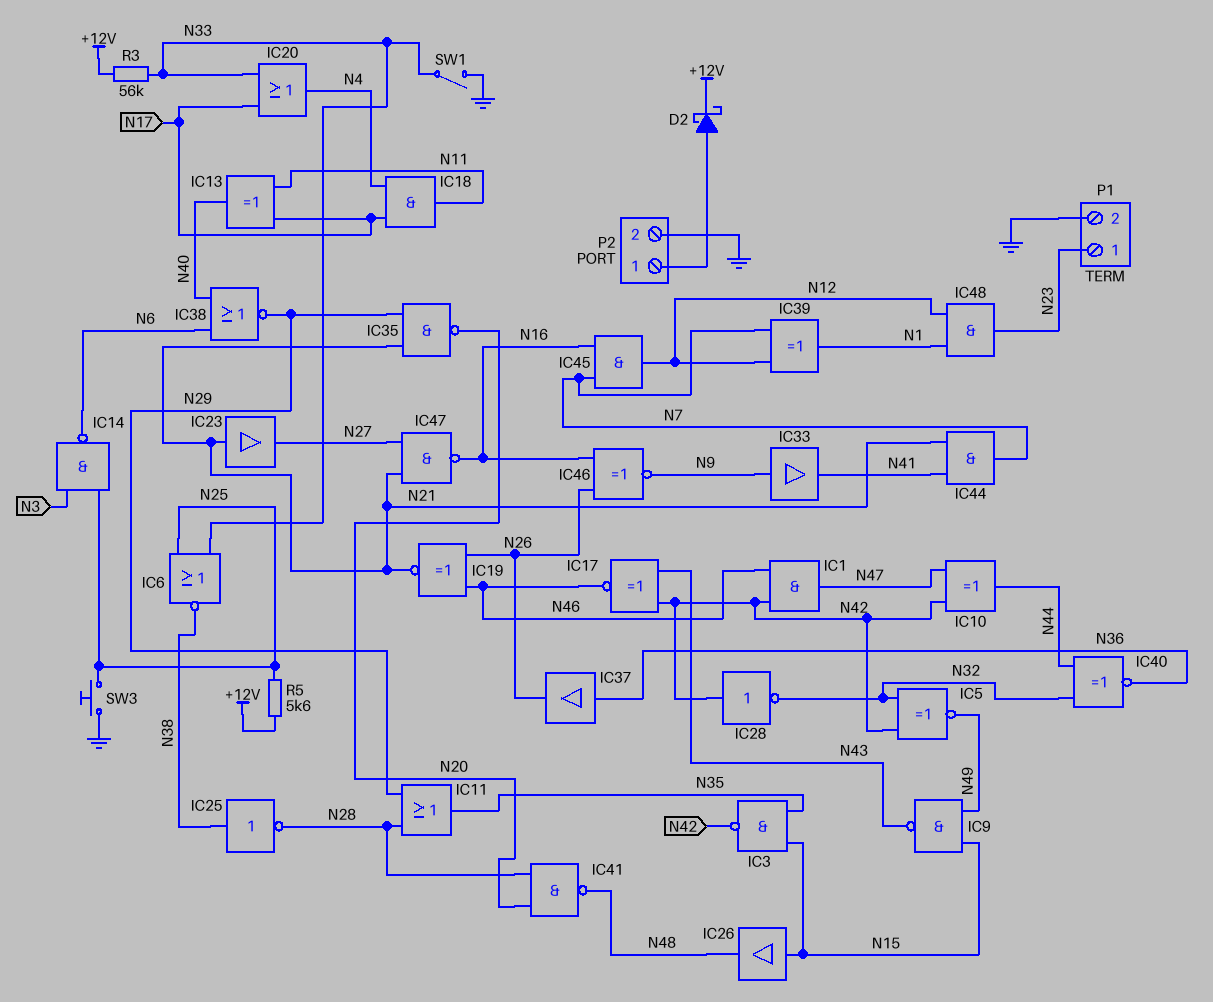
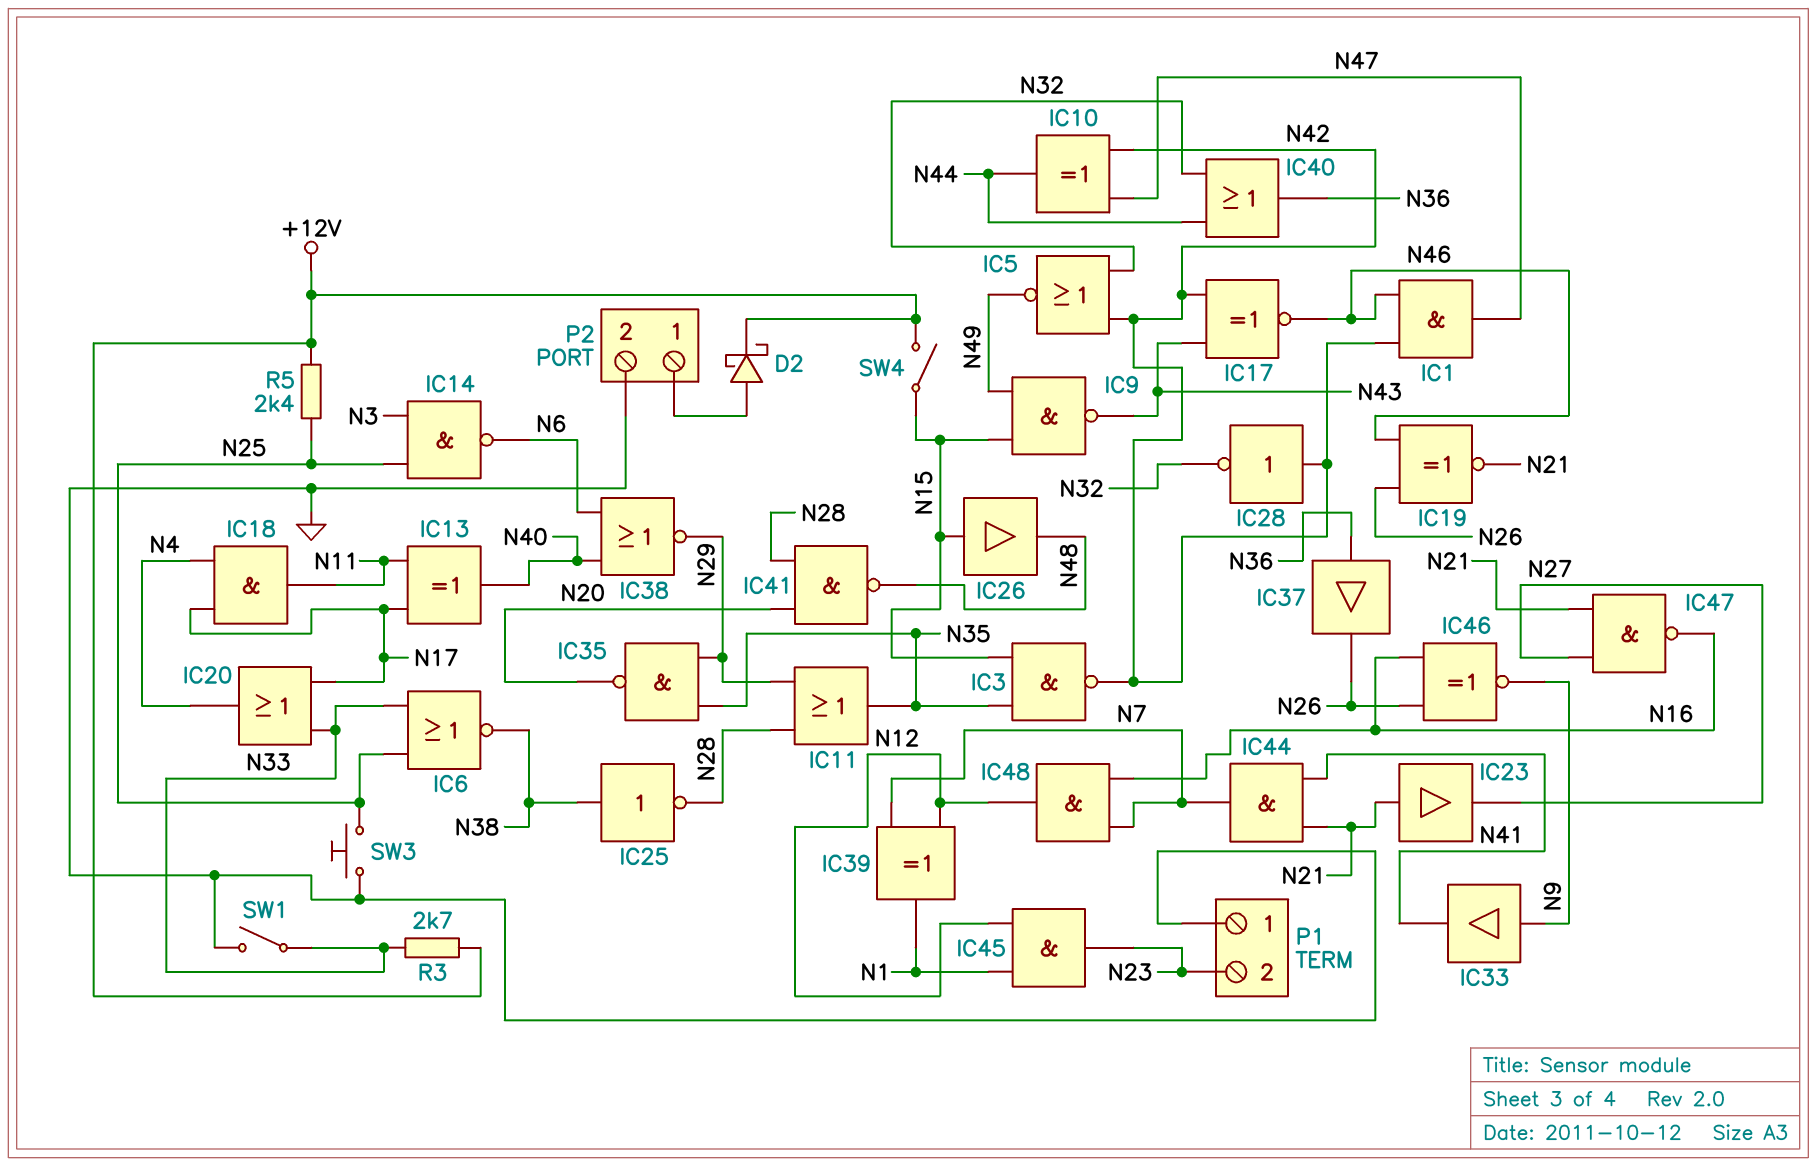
IC5: XNOR (in N32, in N42, out N49) -> NOR (in N32, in N42, out N49)
IC35: NAND (in N21, in N29, out N20) -> NAND (in N29, in N35, out N20)
IC40: XNOR (in N32, in N44, out N36) -> OR (in N32, in N44, out N36)
IC45: AND (in N7, in N16, out N12) -> AND (in N1, in N12, out N23)
IC48: AND (in N1, in N12, out N23) -> AND (in N7, in N16, out N12)
P1 pin 1: N23 -> GND
P1 pin 2: GND -> N23
R3: 56k (+12V, N33) -> 2.7k (+12V, N33)
R5: 5.6k (+12V, N25) -> 2.4k (+12V, N25)
SW4: none -> switch (+12V, N15)

